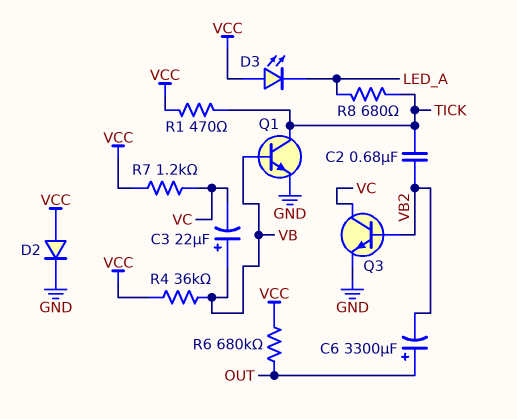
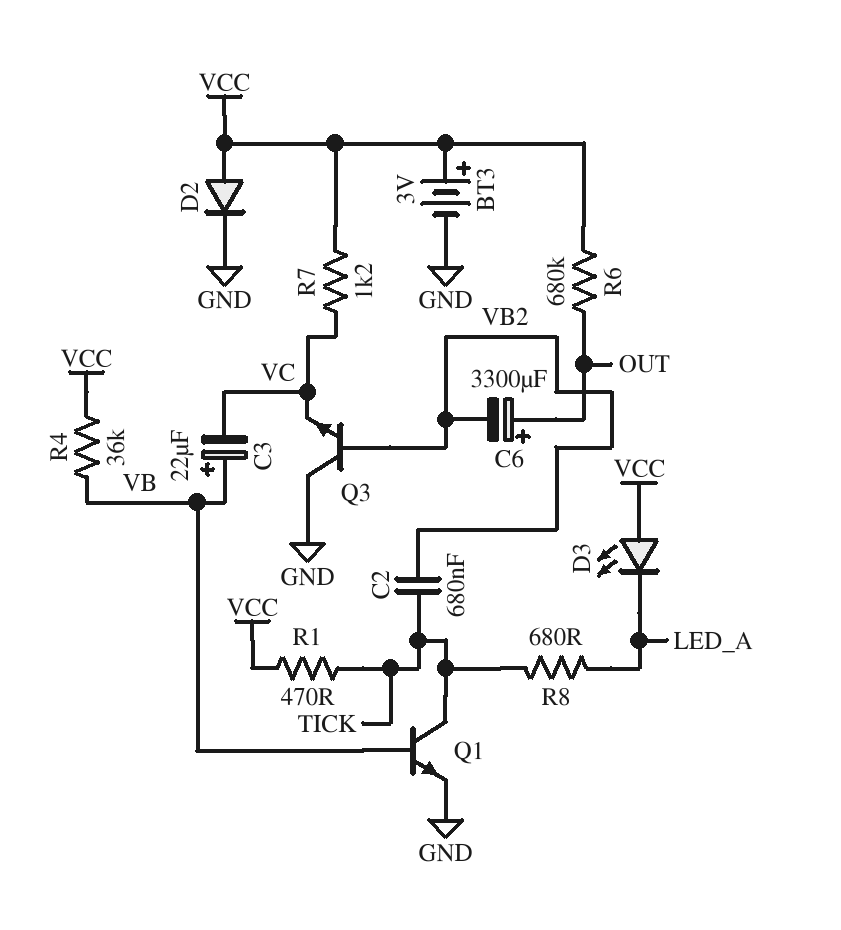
BT3: none -> 3V (plus VCC, minus GND)
Q3: NPN (B VB2, C VC, E GND) -> NPN (B VB2, C GND, E VC)

